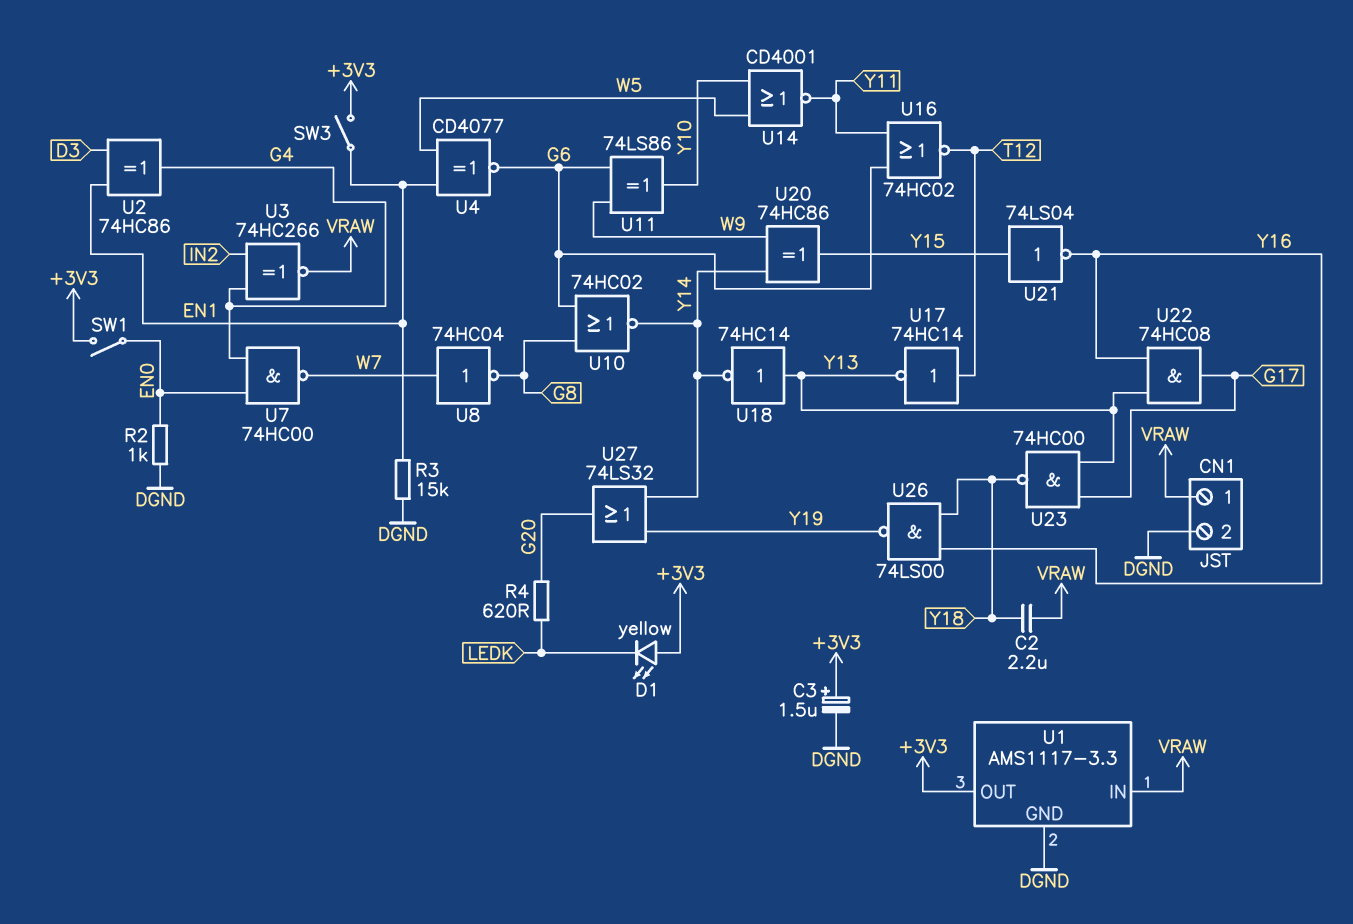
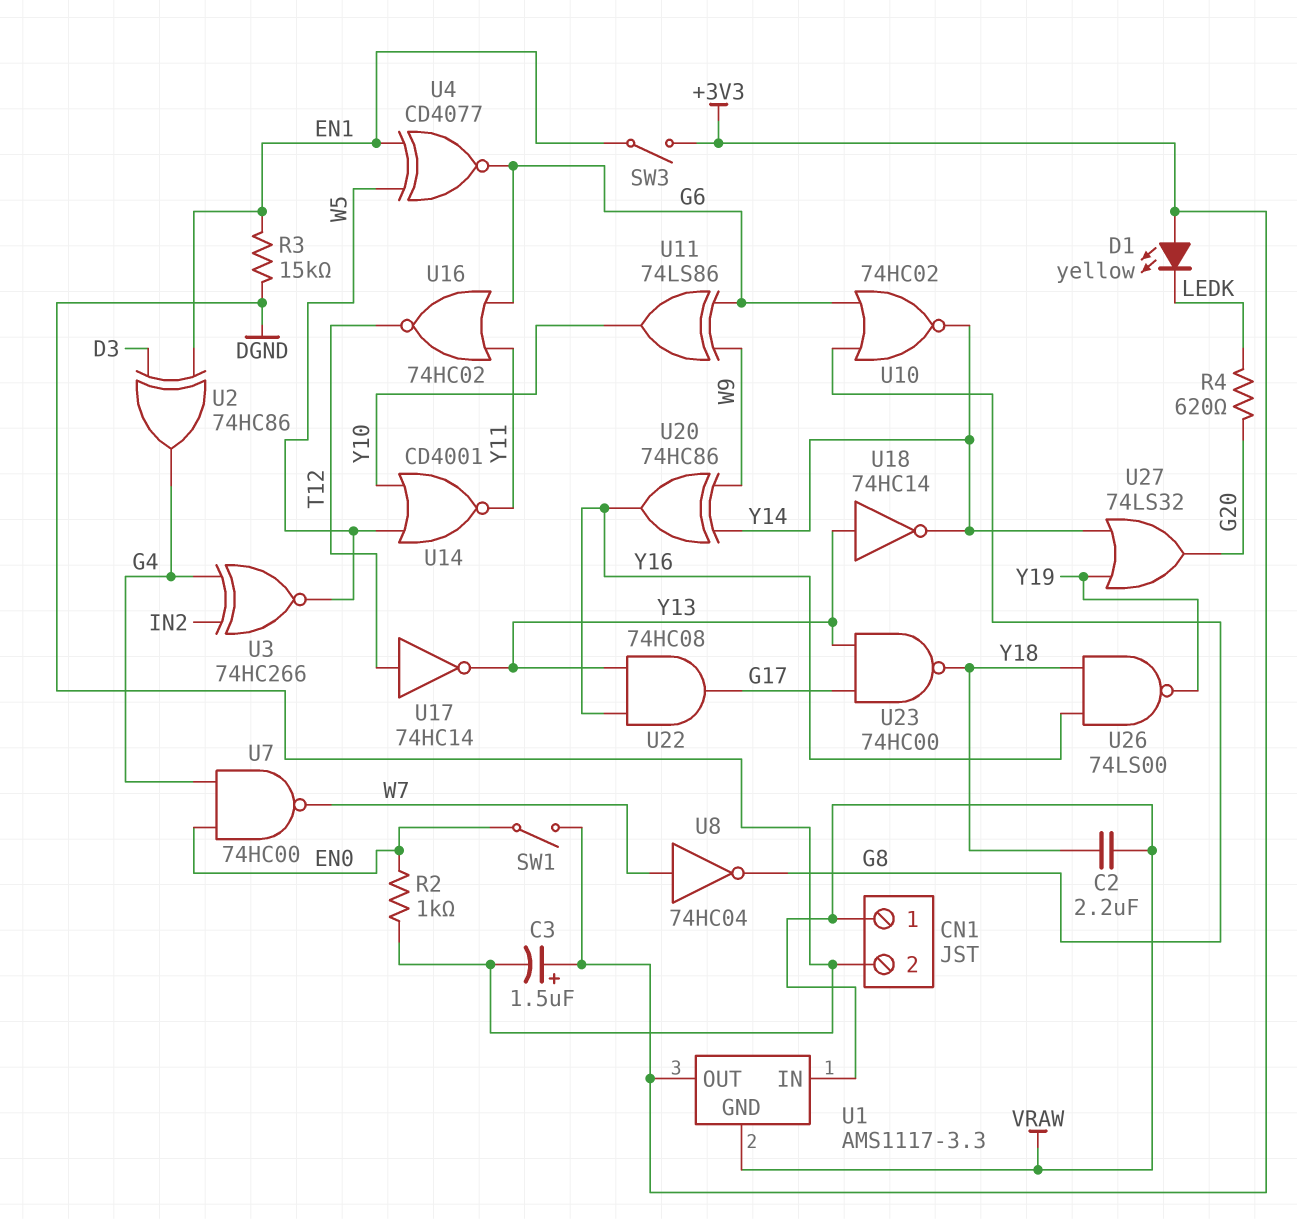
U1 pin GND: DGND -> VRAW
U3: XNOR 74HC266 (in G4, in IN2, out VRAW) -> XNOR 74HC266 (in G4, in IN2, out W5)
U20: XOR 74HC86 (in W9, in Y14, out Y15) -> XOR 74HC86 (in W9, in Y14, out Y16)
U21: NOT 74LS04 (in Y15, out Y16) -> none

